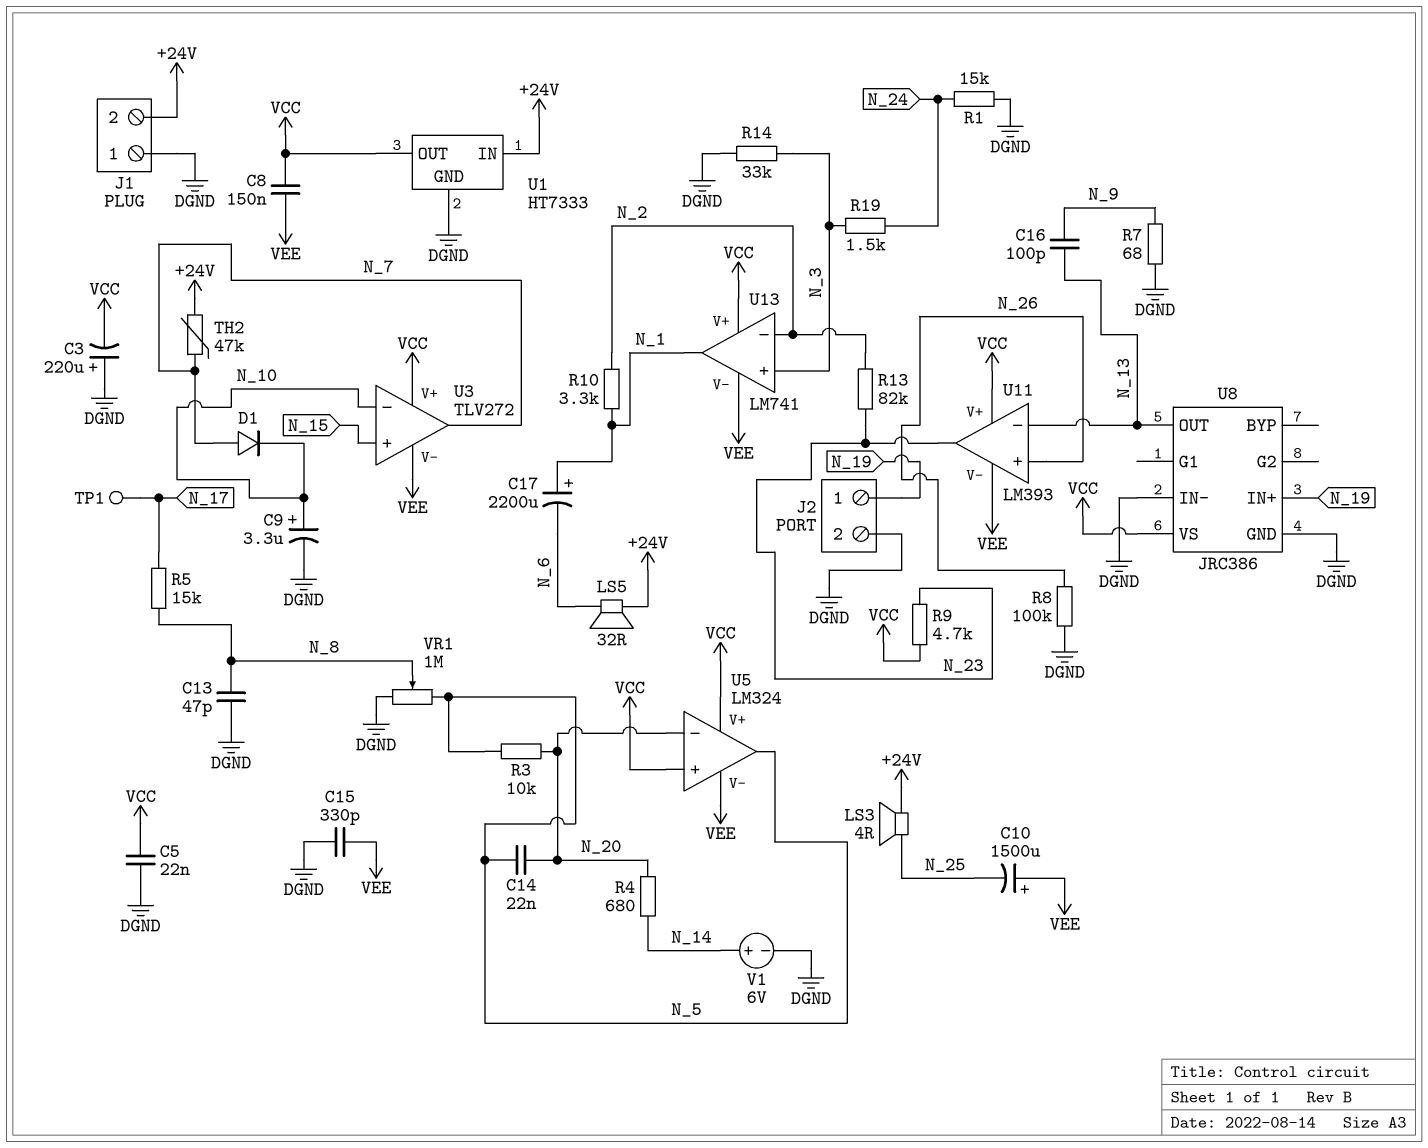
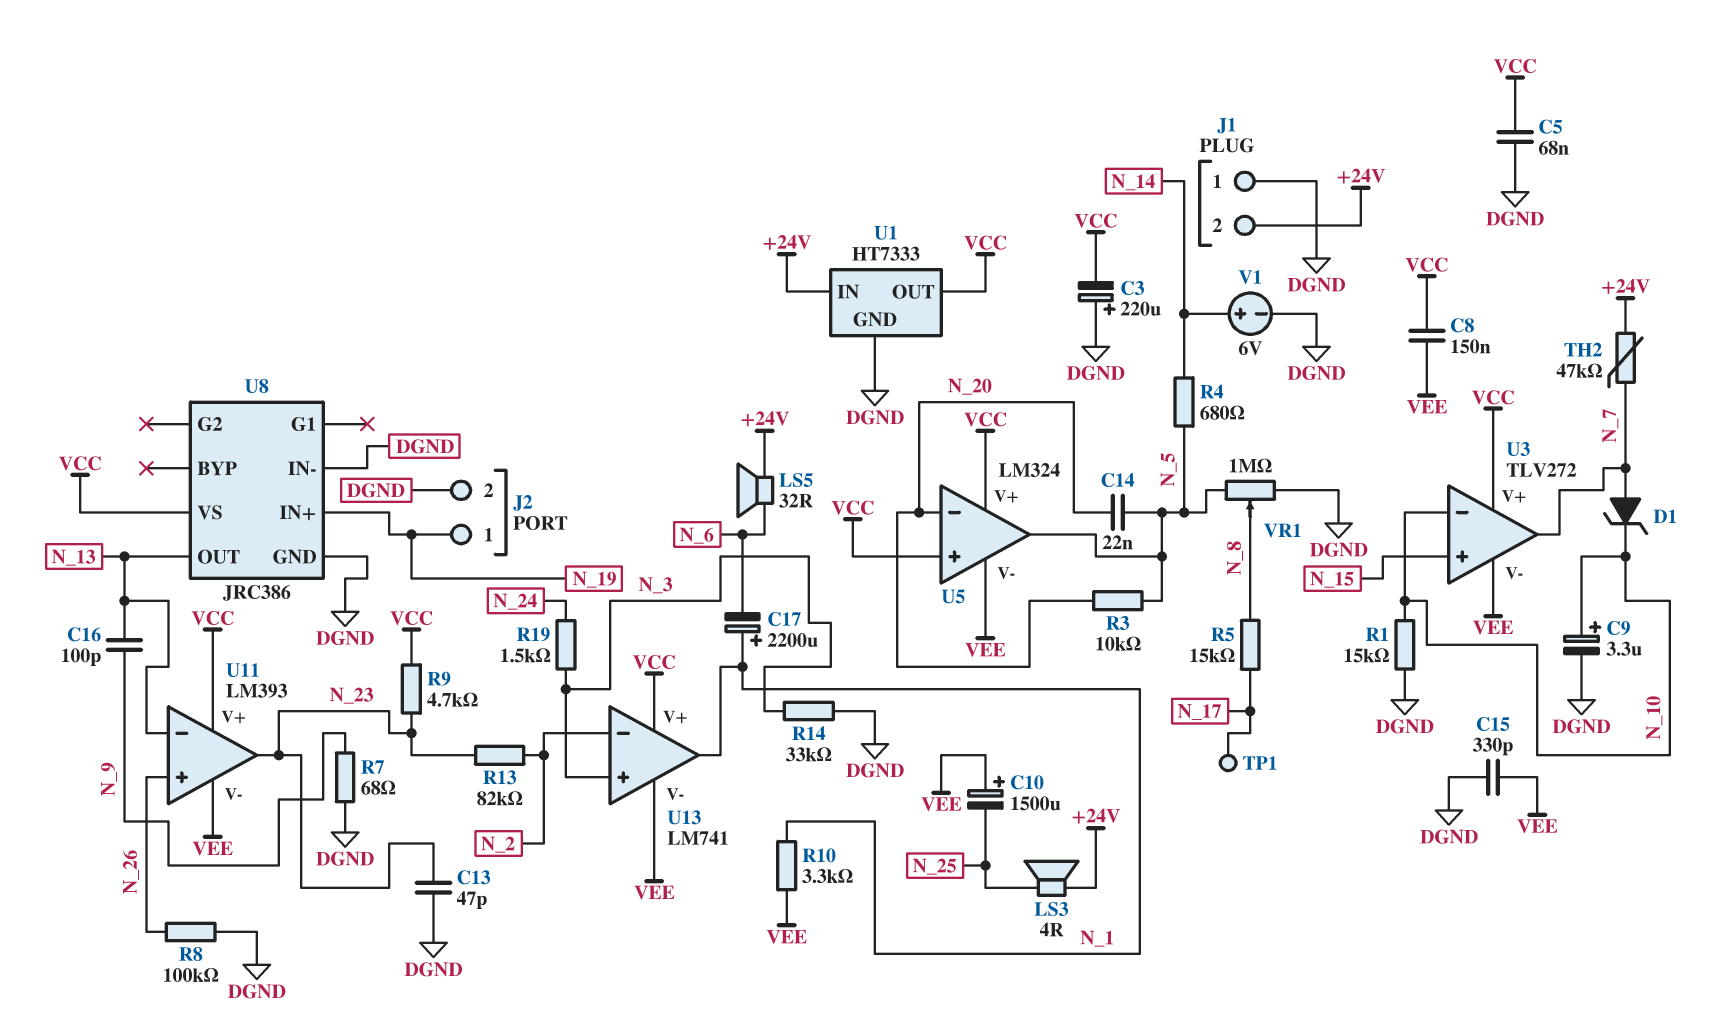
C5: 22nF (DGND, VCC) -> 68nF (DGND, VCC)
C13: 47pF (DGND, N_8) -> 47pF (DGND, N_23)
D1: diode (A N_7, K N_10) -> zener (A N_7, K N_10)
R1: 15k (DGND, N_24) -> 15k (DGND, N_10)
R4: 680 (N_14, N_20) -> 680 (N_5, N_14)
R10: 3.3k (N_1, N_2) -> 3.3k (N_1, VEE)

